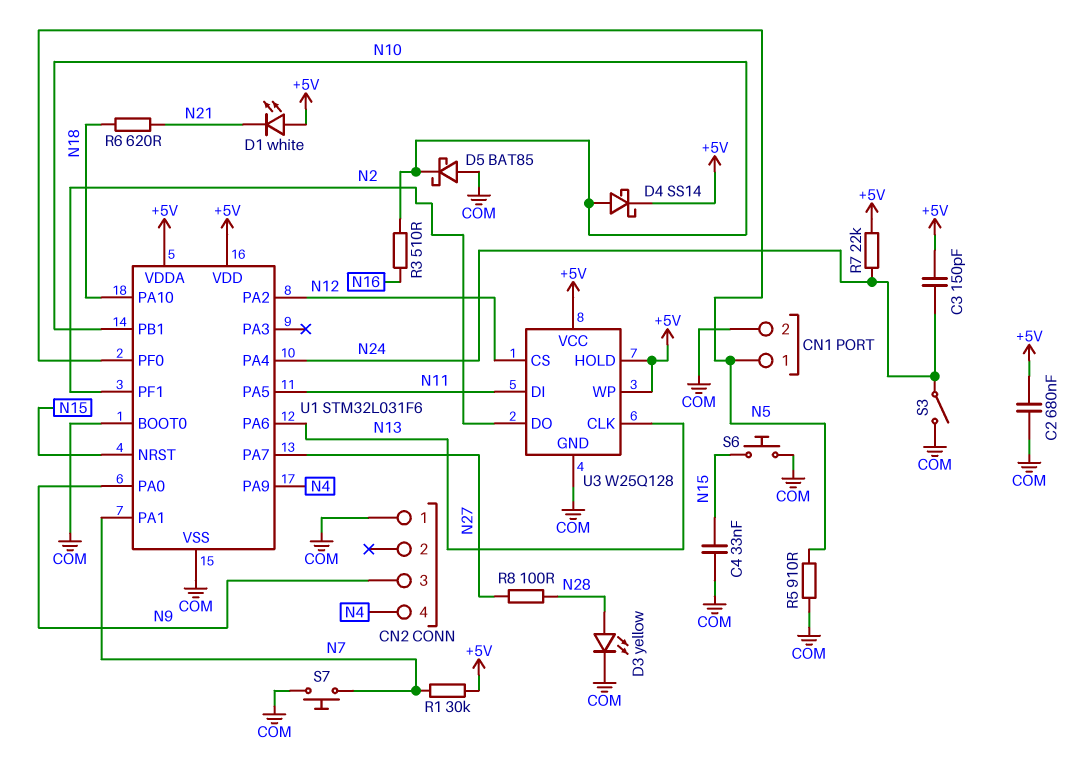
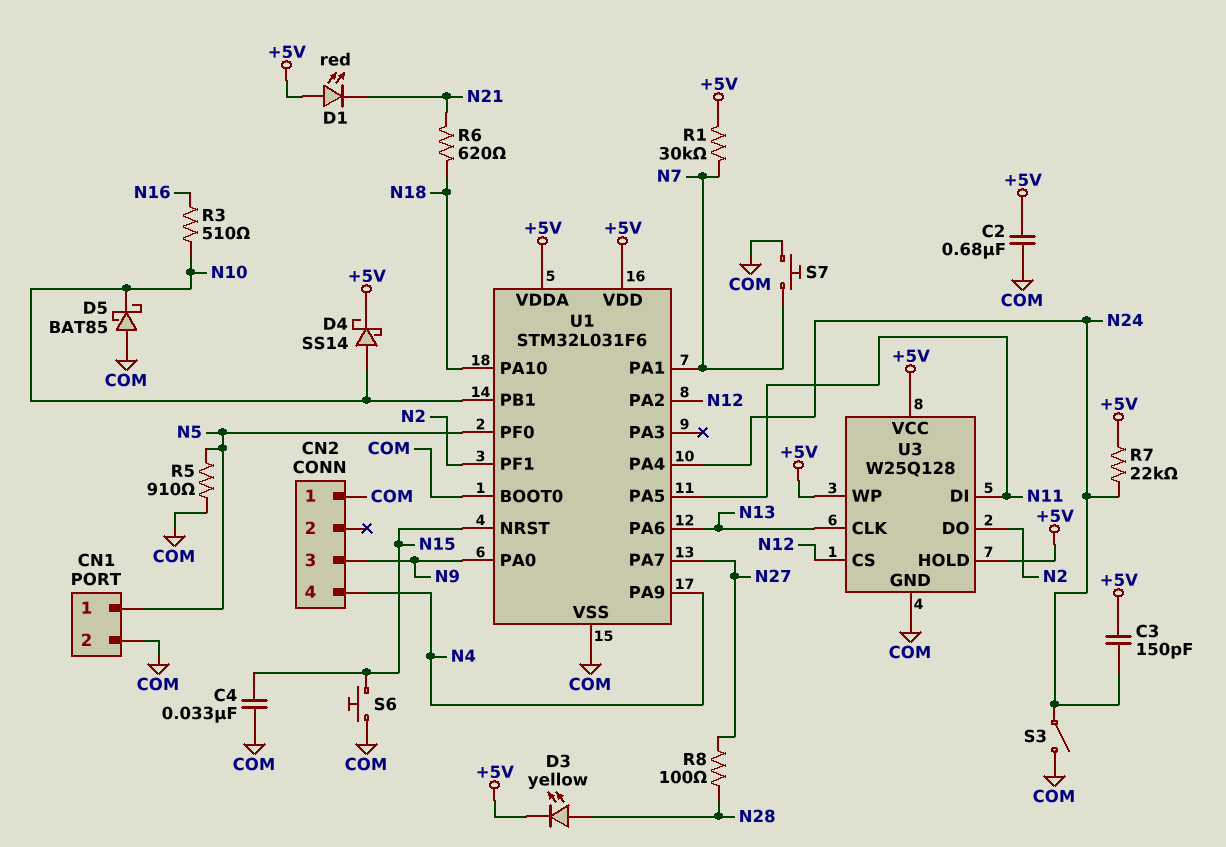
D1: LED white (A +5V, K N21) -> LED red (A +5V, K N21)
D3: LED yellow (A N28, K COM) -> LED yellow (A N28, K +5V)

